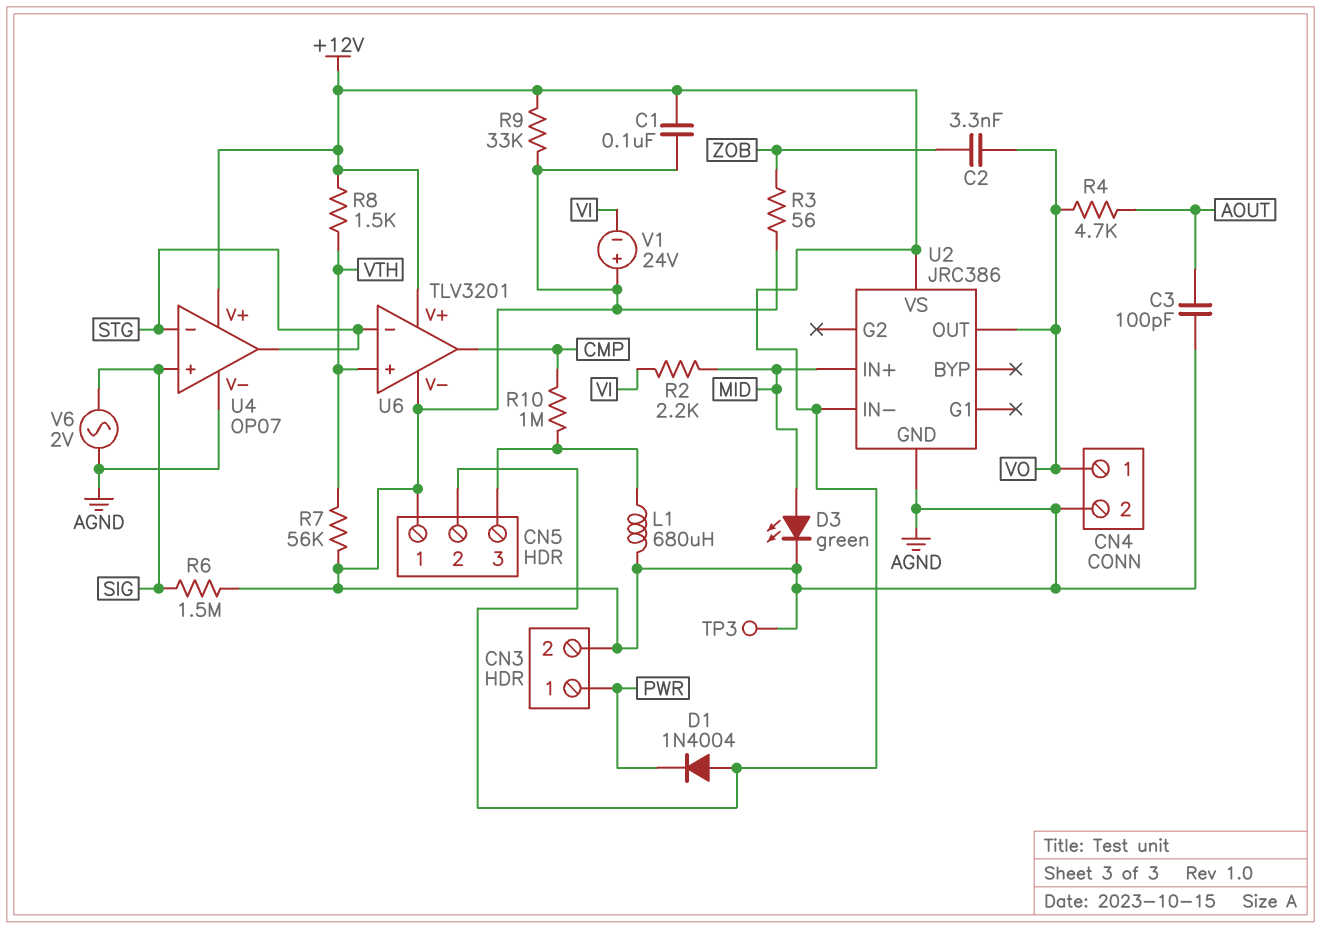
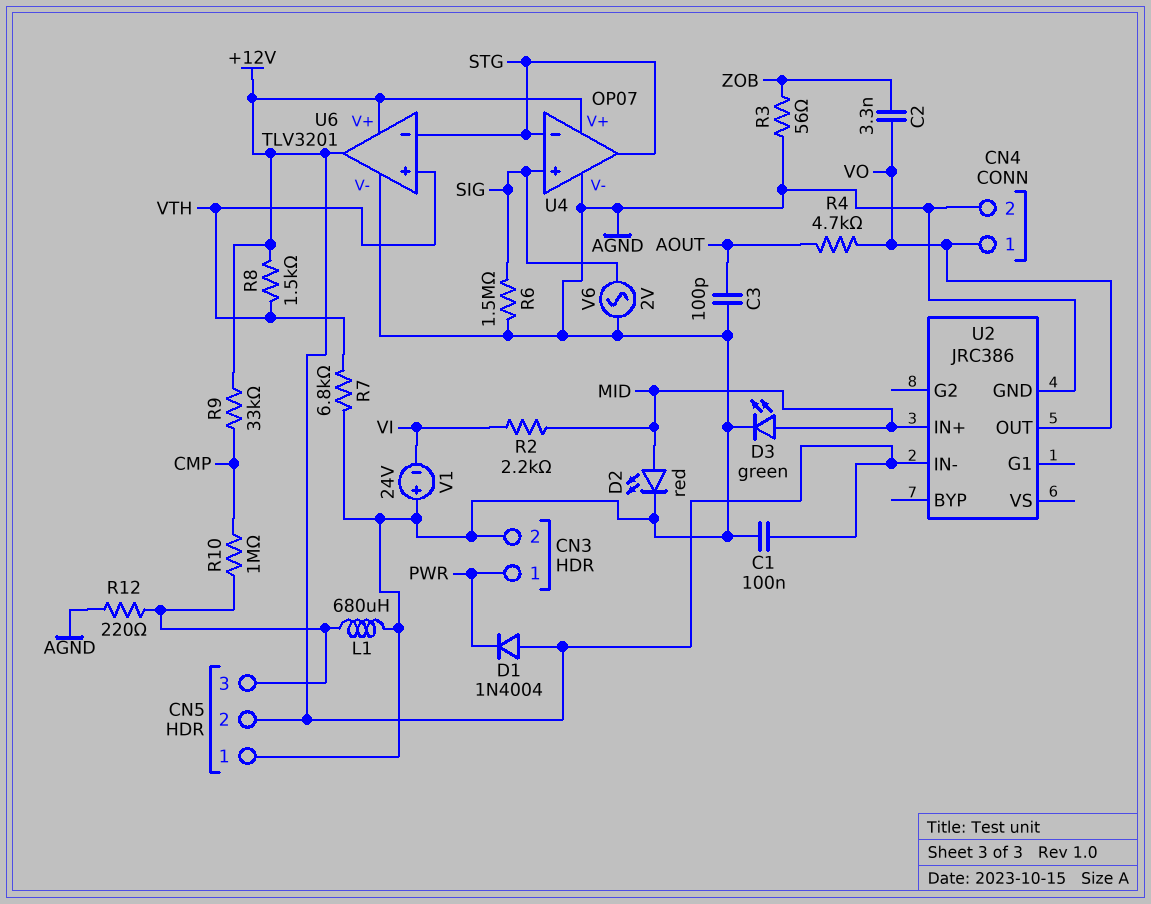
D2: none -> LED red (A MID, K AGND)
R7: 56k (AGND, VTH) -> 6.8k (AGND, VTH)
R9: 33k (+12V, AGND) -> 33k (+12V, CMP)
R12: none -> 220 (AGND, CN5/3)
TP3: test point (AGND) -> none
U2 pin VS: +12V -> none
U6 pin out: CMP -> +12V

